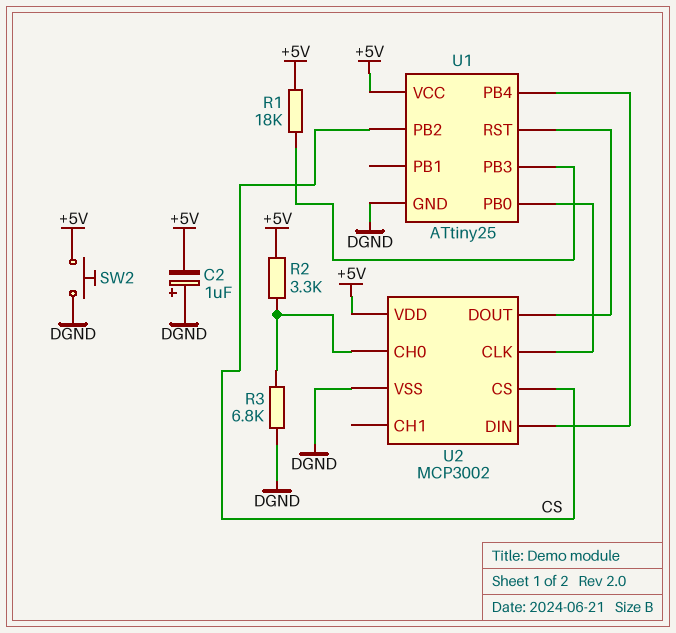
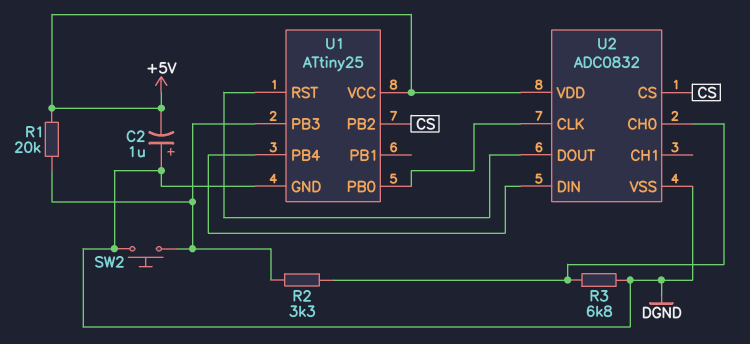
R1: 18k (+5V, U1/PB3) -> 20k (+5V, U1/PB3)
R2: 3.3k (+5V, U2/CH0) -> 3.3k (U1/PB3, U2/CH0)
SW2: button (+5V, DGND) -> button (DGND, U1/PB3)
U2: MCP3002 -> ADC0832

